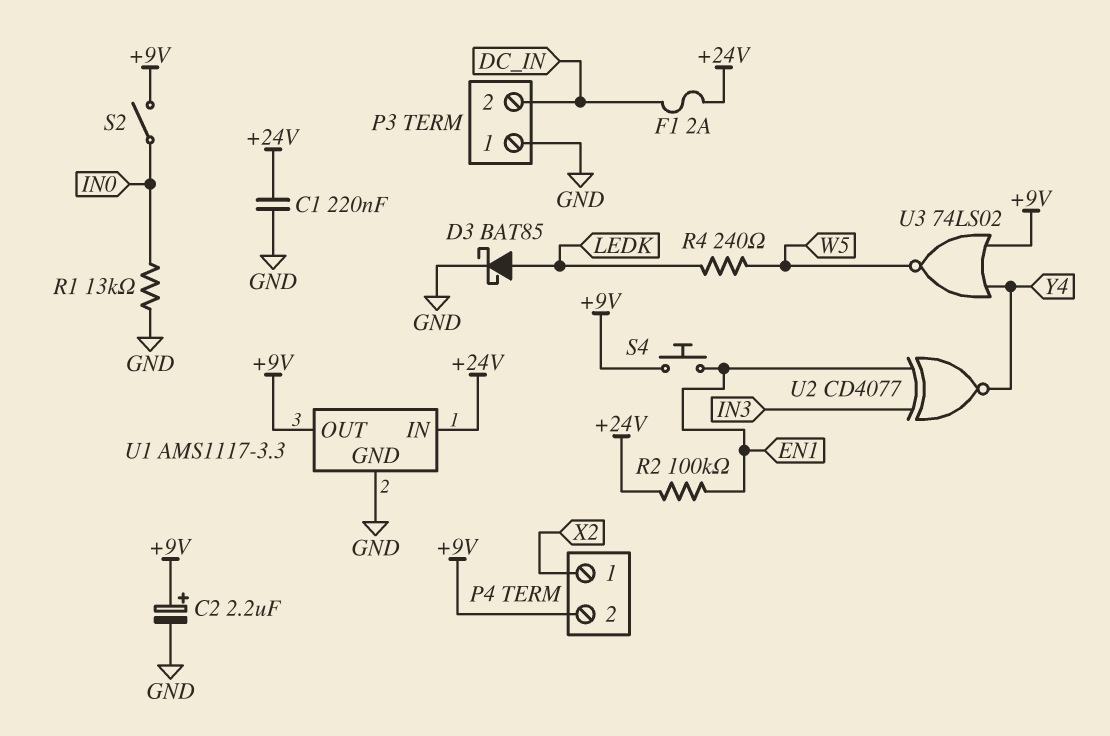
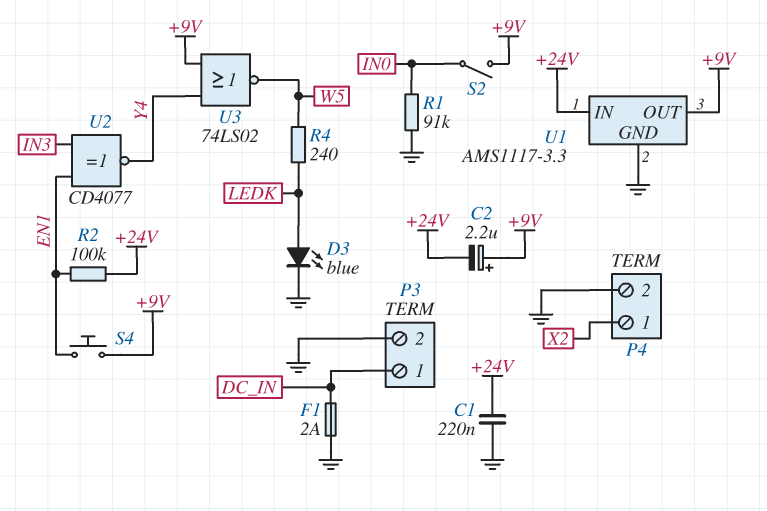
C2: 2.2uF (plus +9V, minus GND) -> 2.2uF (plus +9V, minus +24V)
D3: schottky BAT85 (A LEDK, K GND) -> LED blue (A LEDK, K GND)
F1: 2A (+24V, DC_IN) -> 2A (DC_IN, GND)
P3 pin 1: GND -> DC_IN
P3 pin 2: DC_IN -> GND
P4 pin 2: +9V -> GND
R1: 13k (GND, IN0) -> 91k (GND, IN0)

